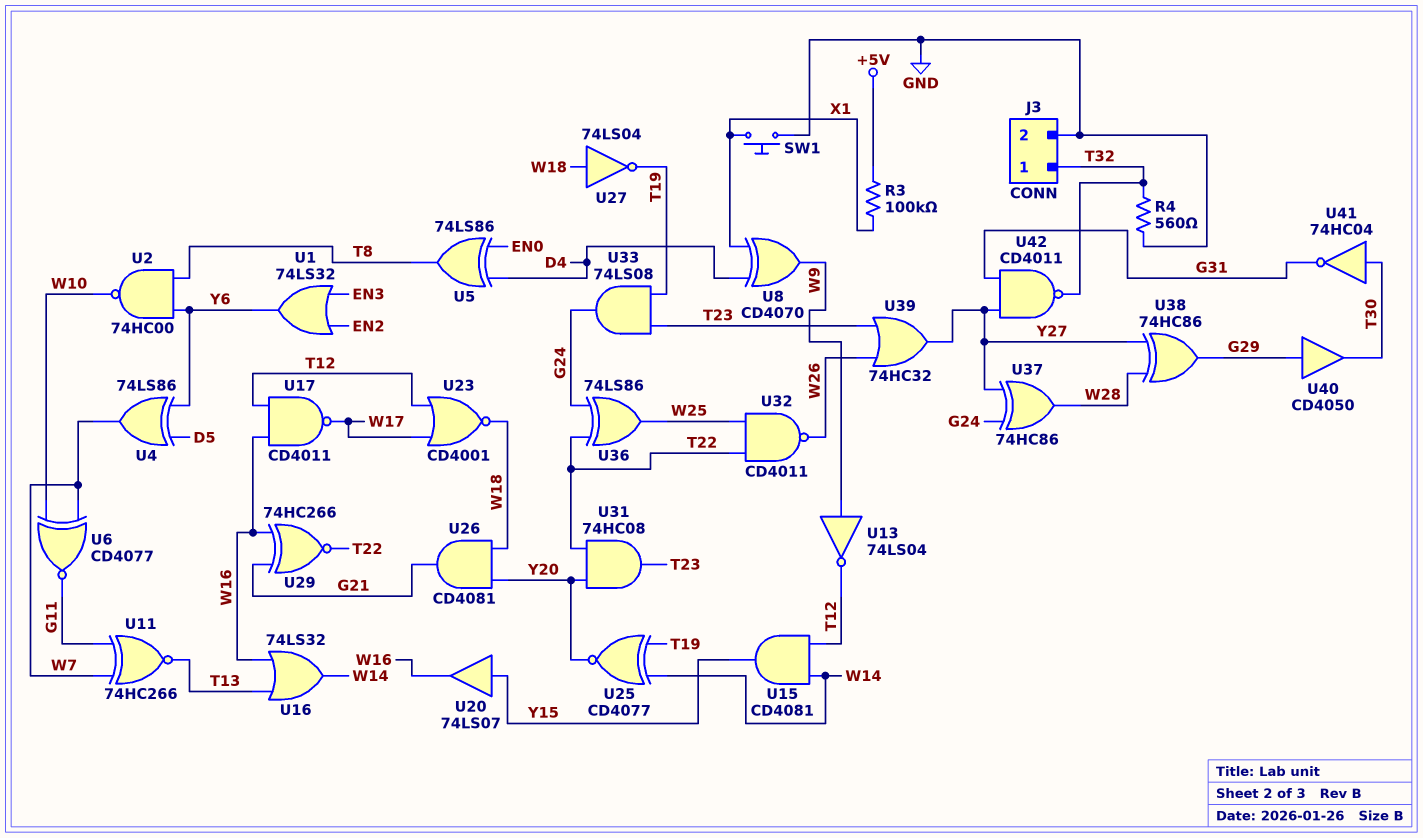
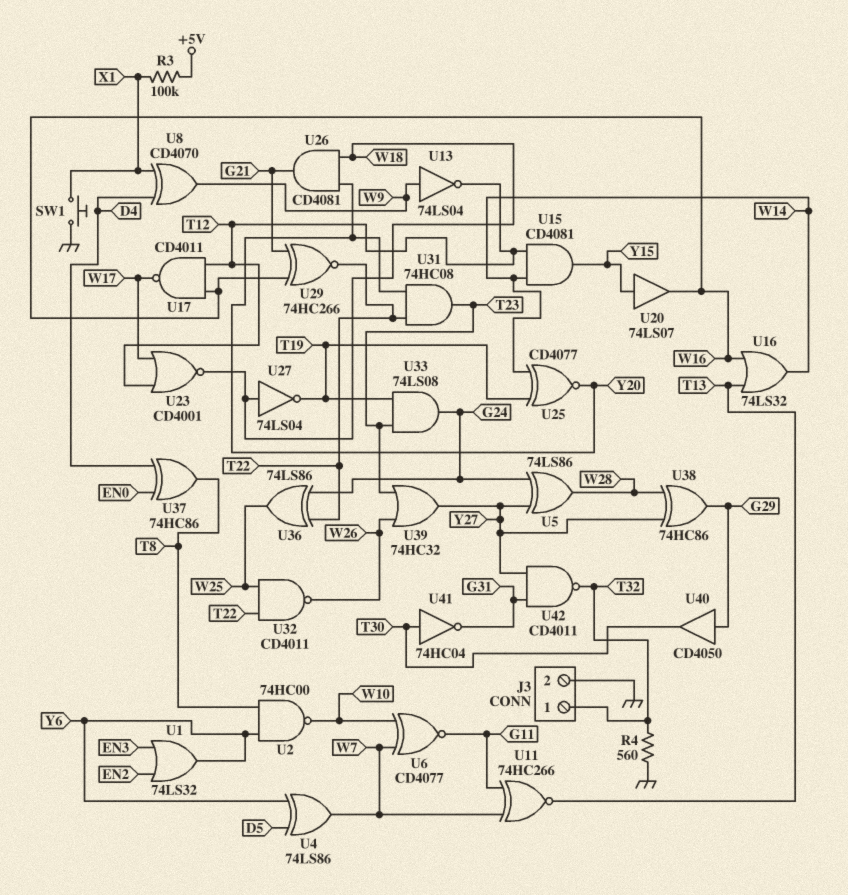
U5: XOR 74LS86 (in D4, in EN0, out T8) -> XOR 74LS86 (in G24, in Y27, out W28)
U37: XOR 74HC86 (in G24, in Y27, out W28) -> XOR 74HC86 (in D4, in EN0, out T8)

